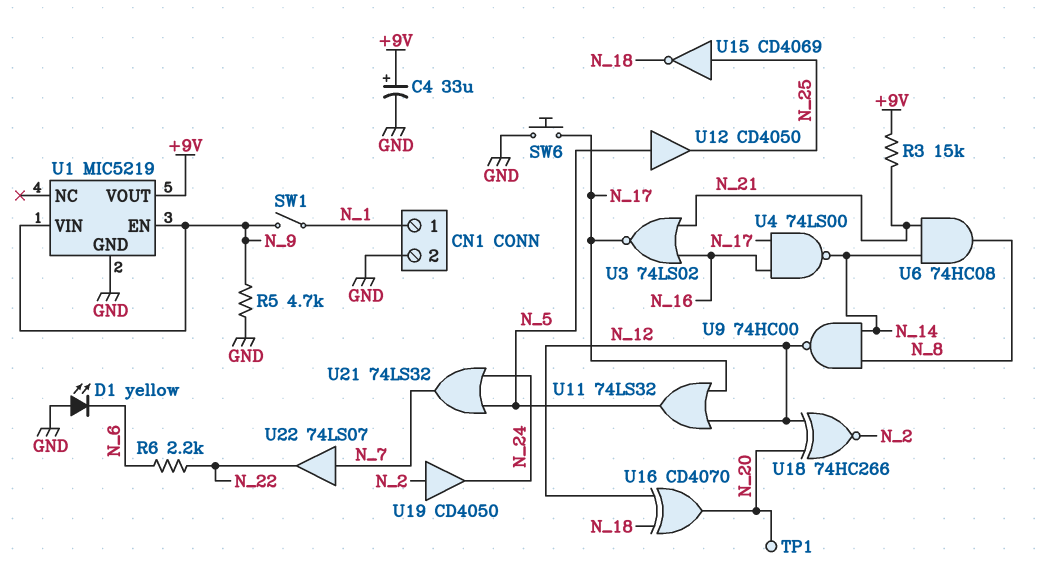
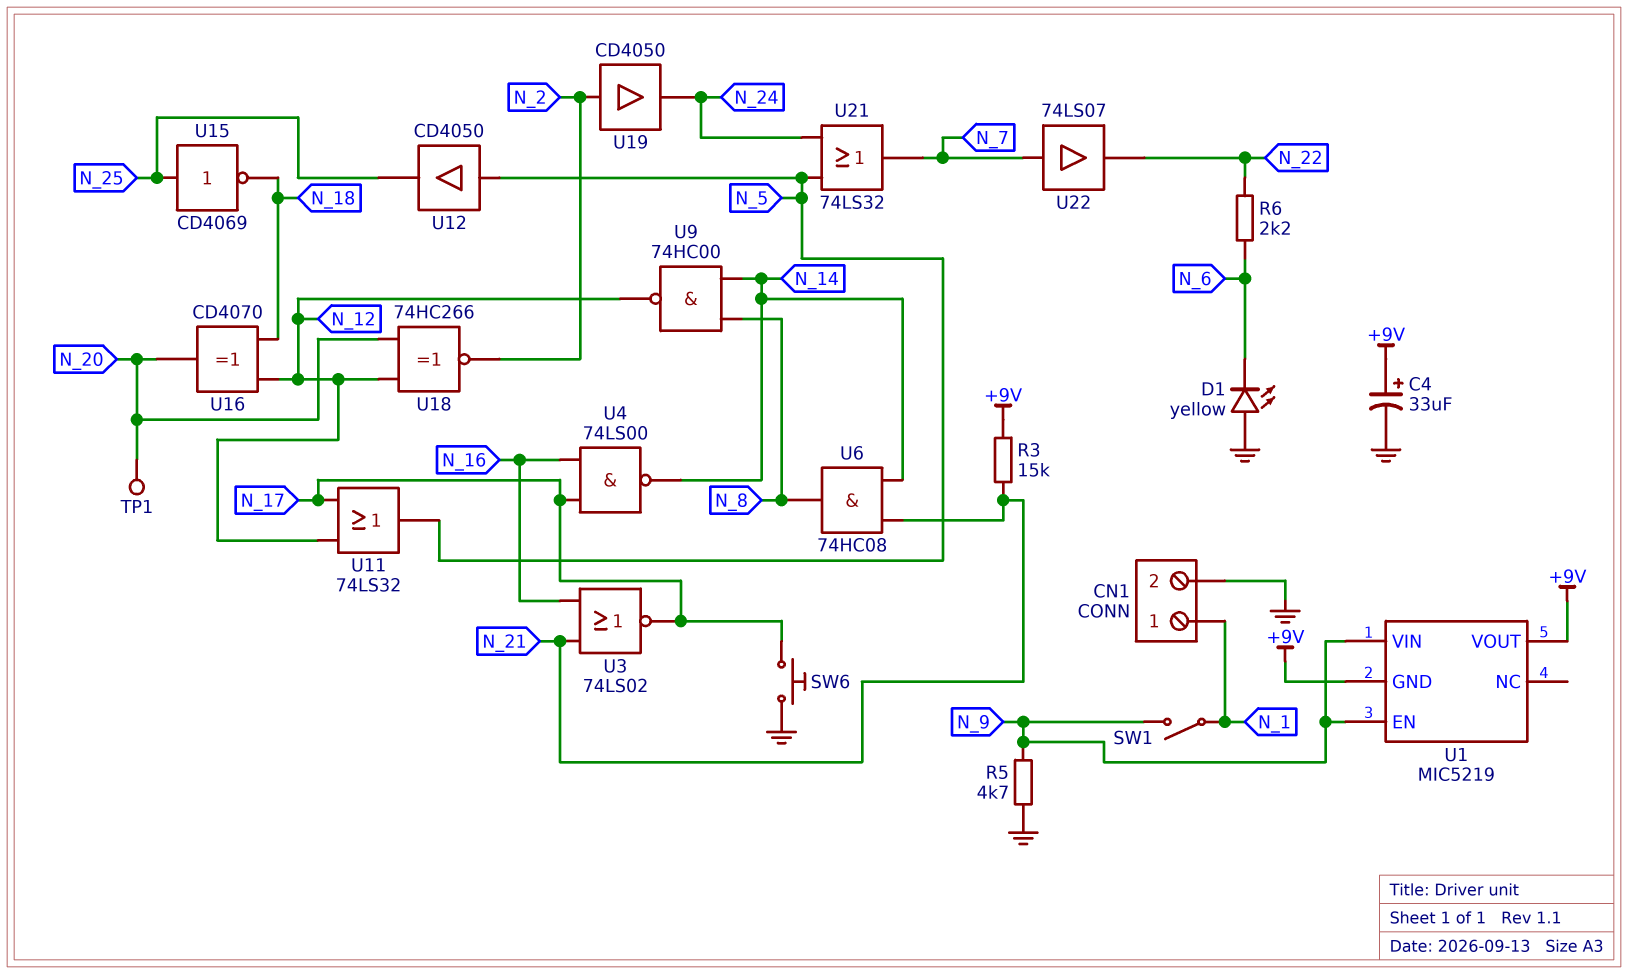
U1 pin GND: GND -> +9V

